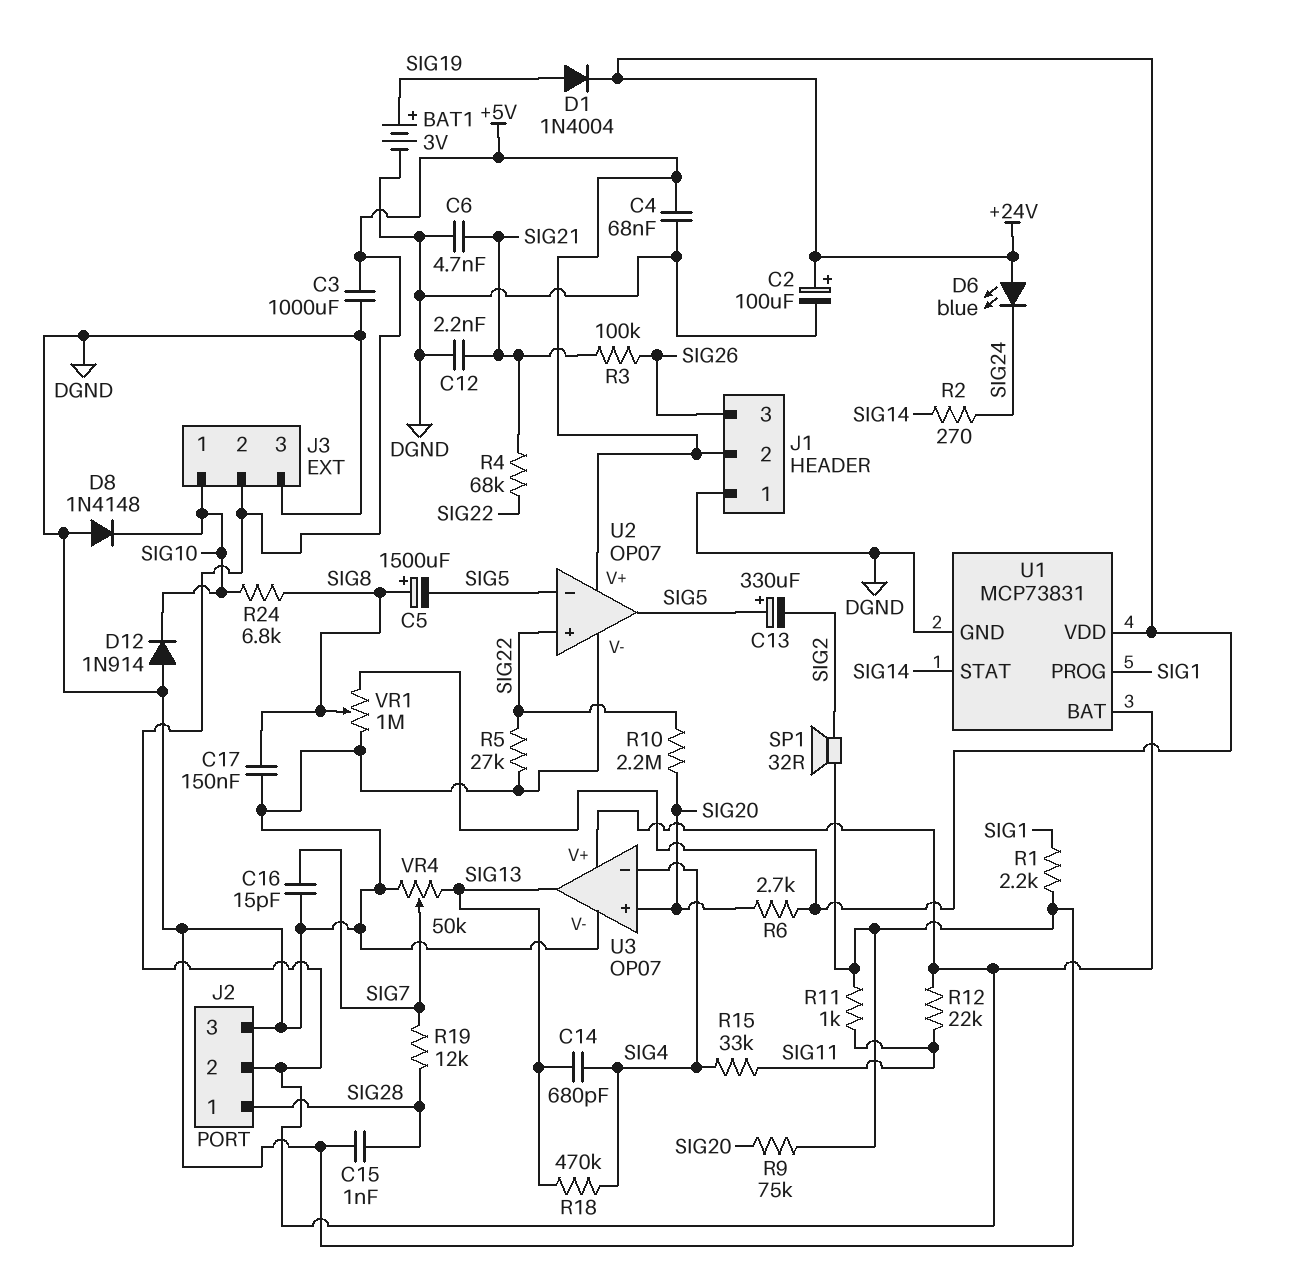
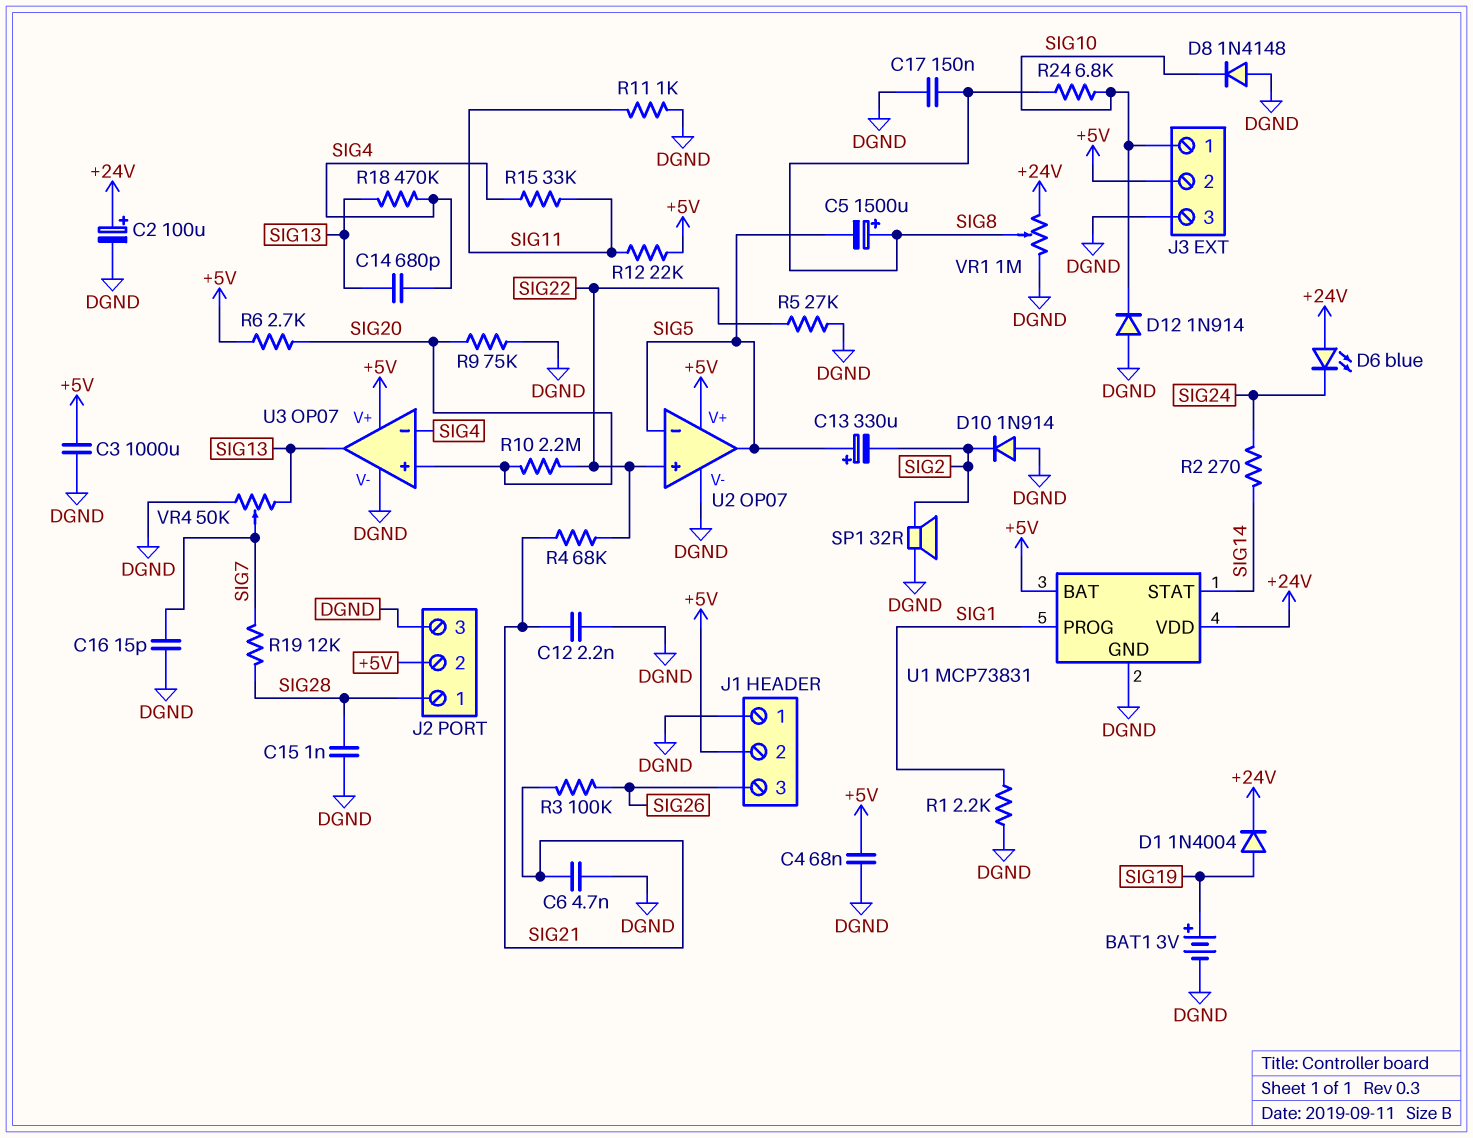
D10: none -> diode 1N914 (A DGND, K SIG2)
R6: 2.7k (+24V, SIG20) -> 2.7k (+5V, SIG20)

